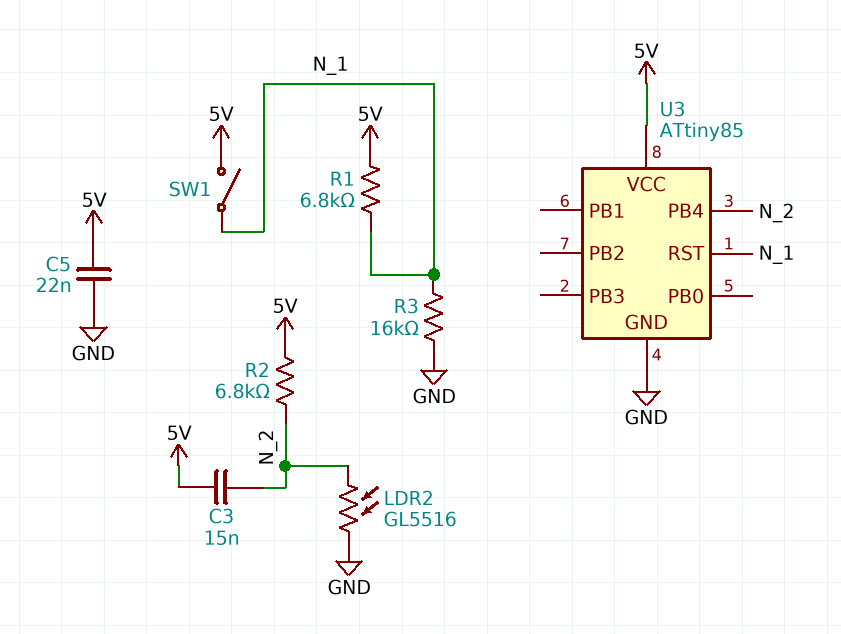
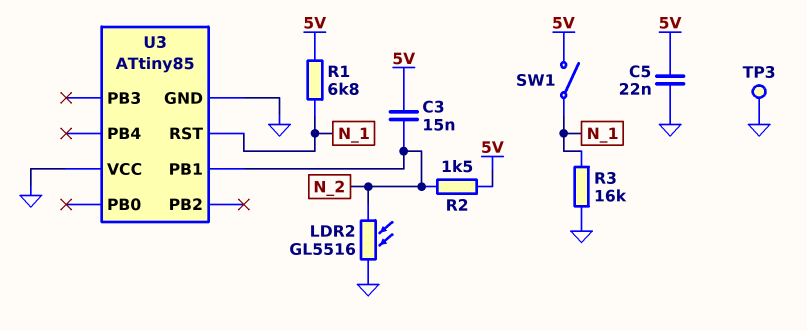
R2: 6.8k (5V, N_2) -> 1.5k (5V, N_2)
TP3: none -> test point (GND)
U3 pin PB1: none -> N_2
U3 pin PB4: N_2 -> none
U3 pin VCC: 5V -> GND

